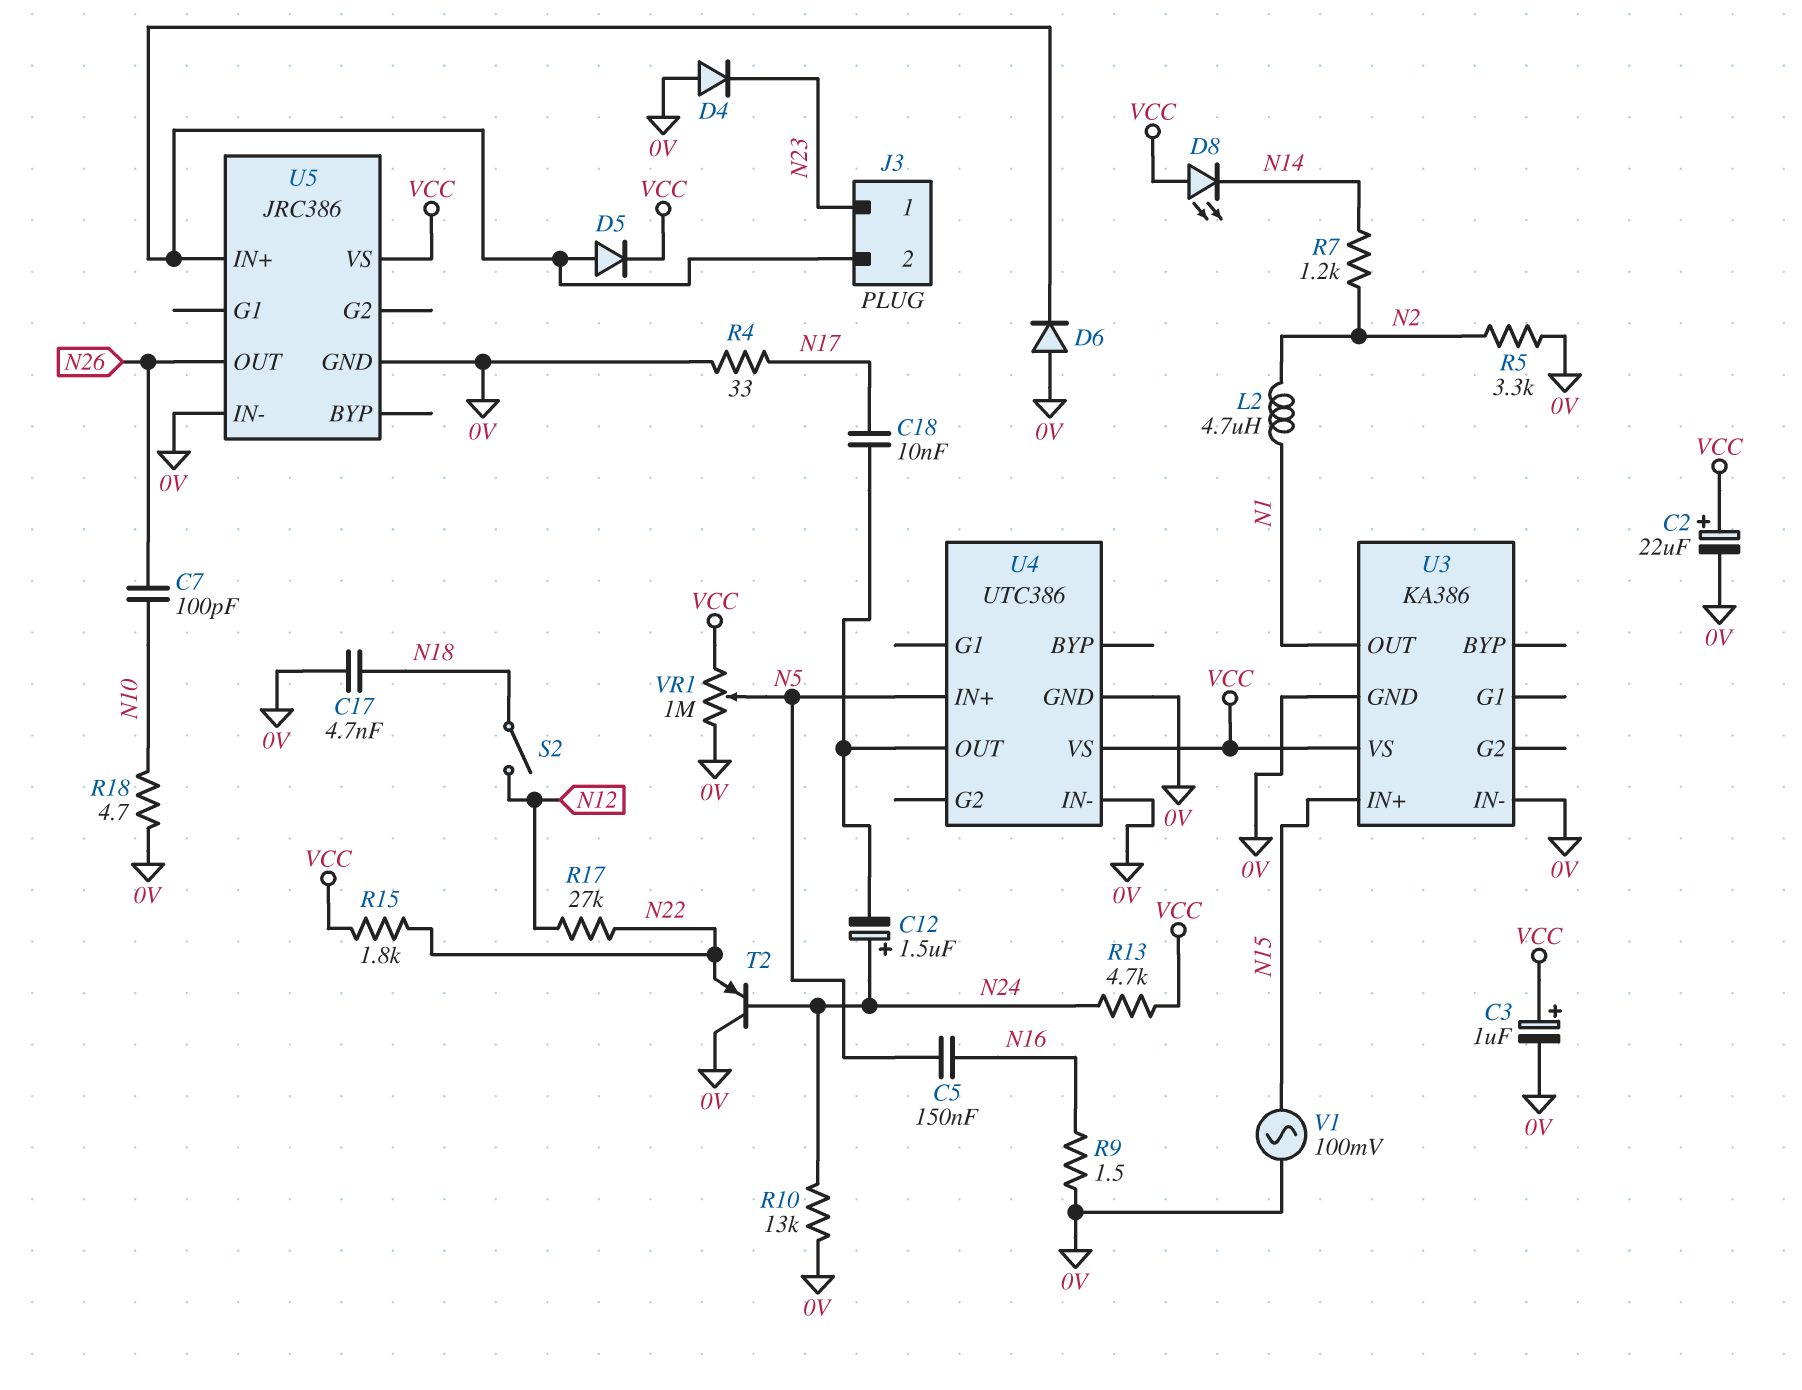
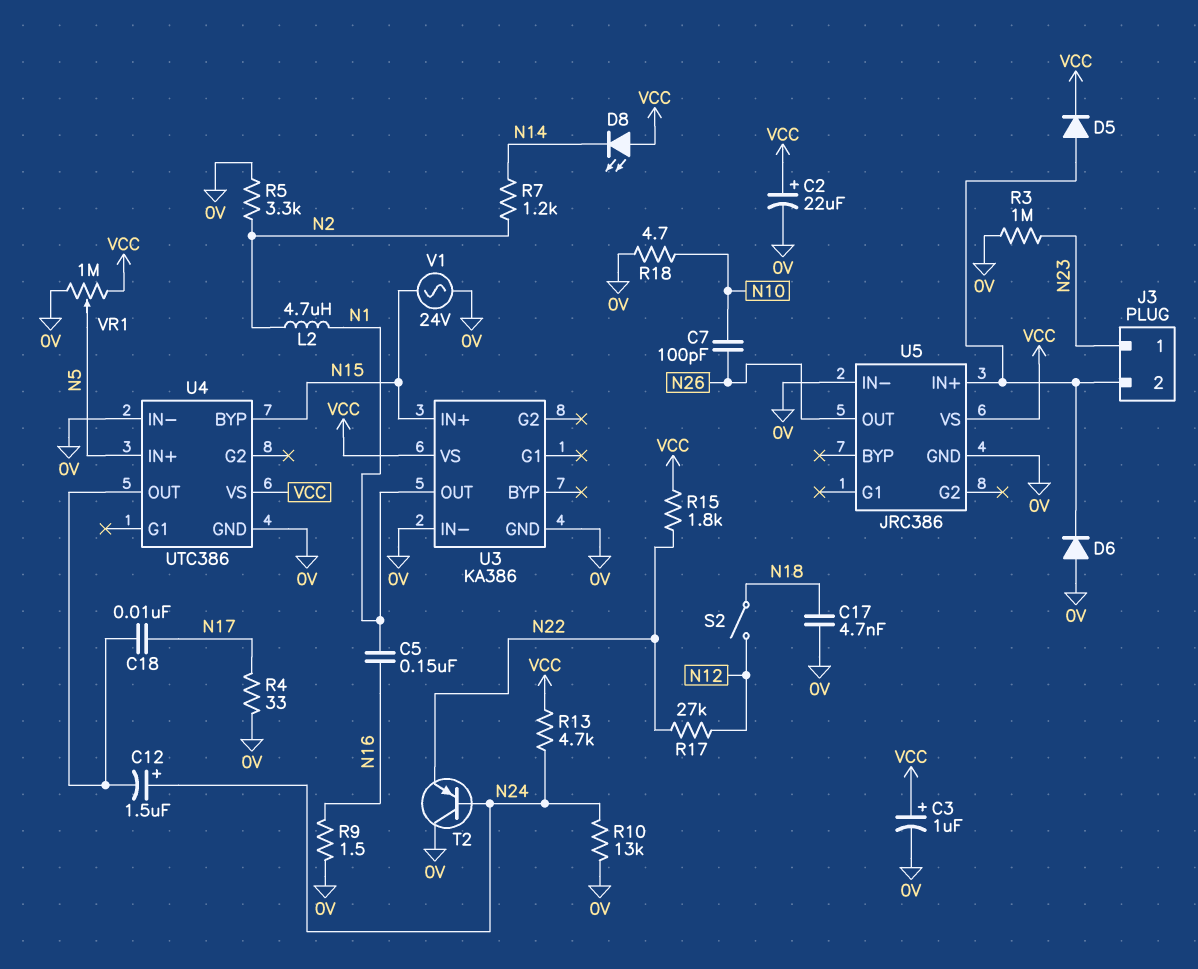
C5: 150nF (N5, N16) -> 150nF (N1, N16)
D4: diode (A 0V, K N23) -> none
R3: none -> 1M (0V, N23)
U4 pin BYP: none -> N15
V1: AC 100mV (0V, N15) -> AC 24V (0V, N15)

